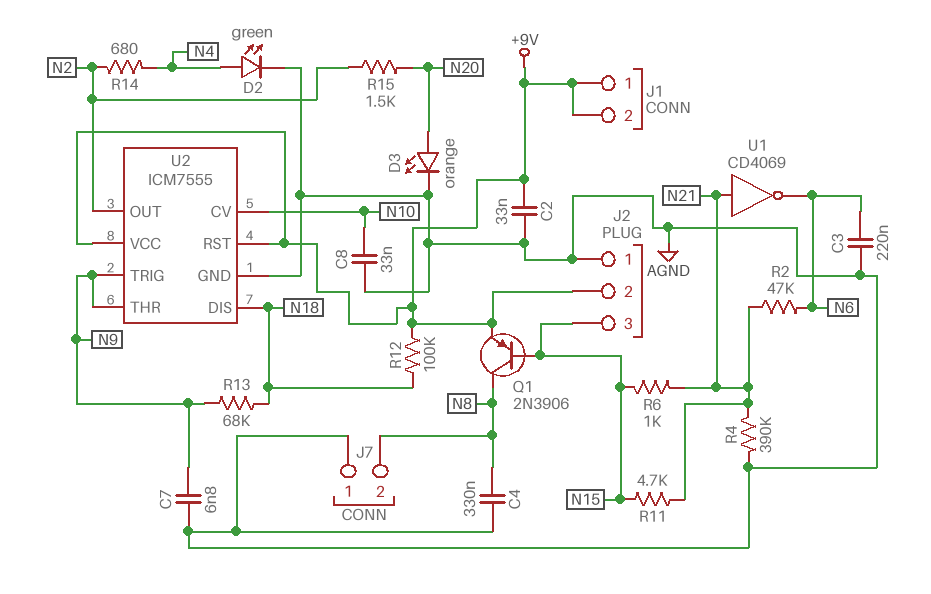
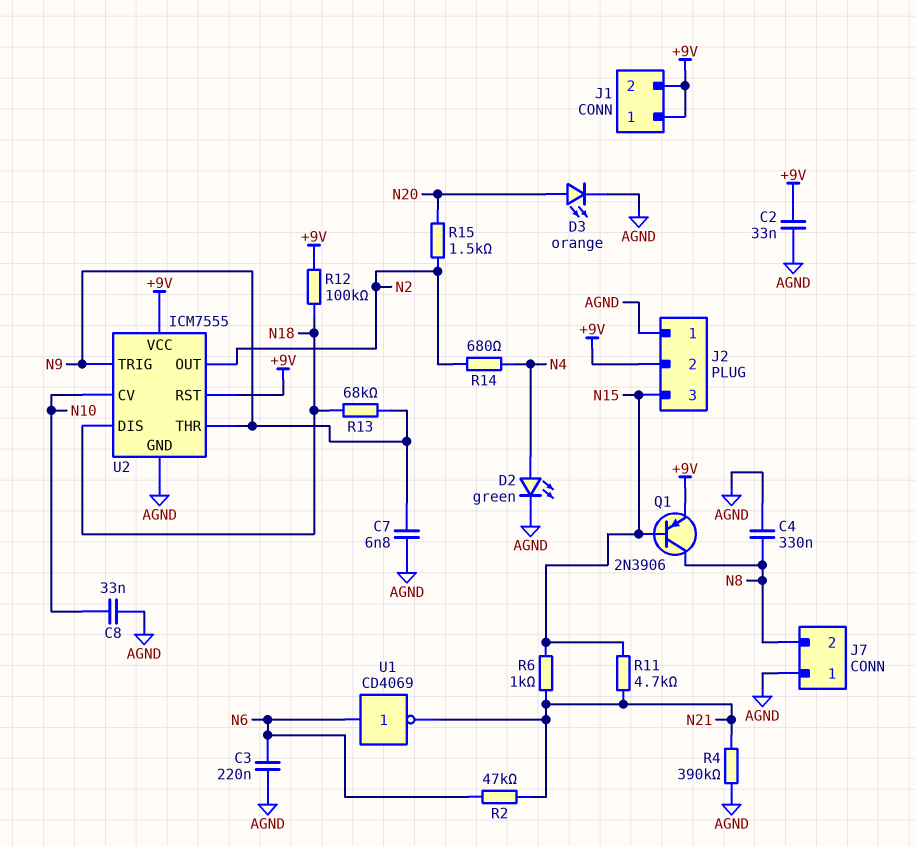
U1: NOT CD4069 (in N21, out N6) -> NOT CD4069 (in N6, out N21)

